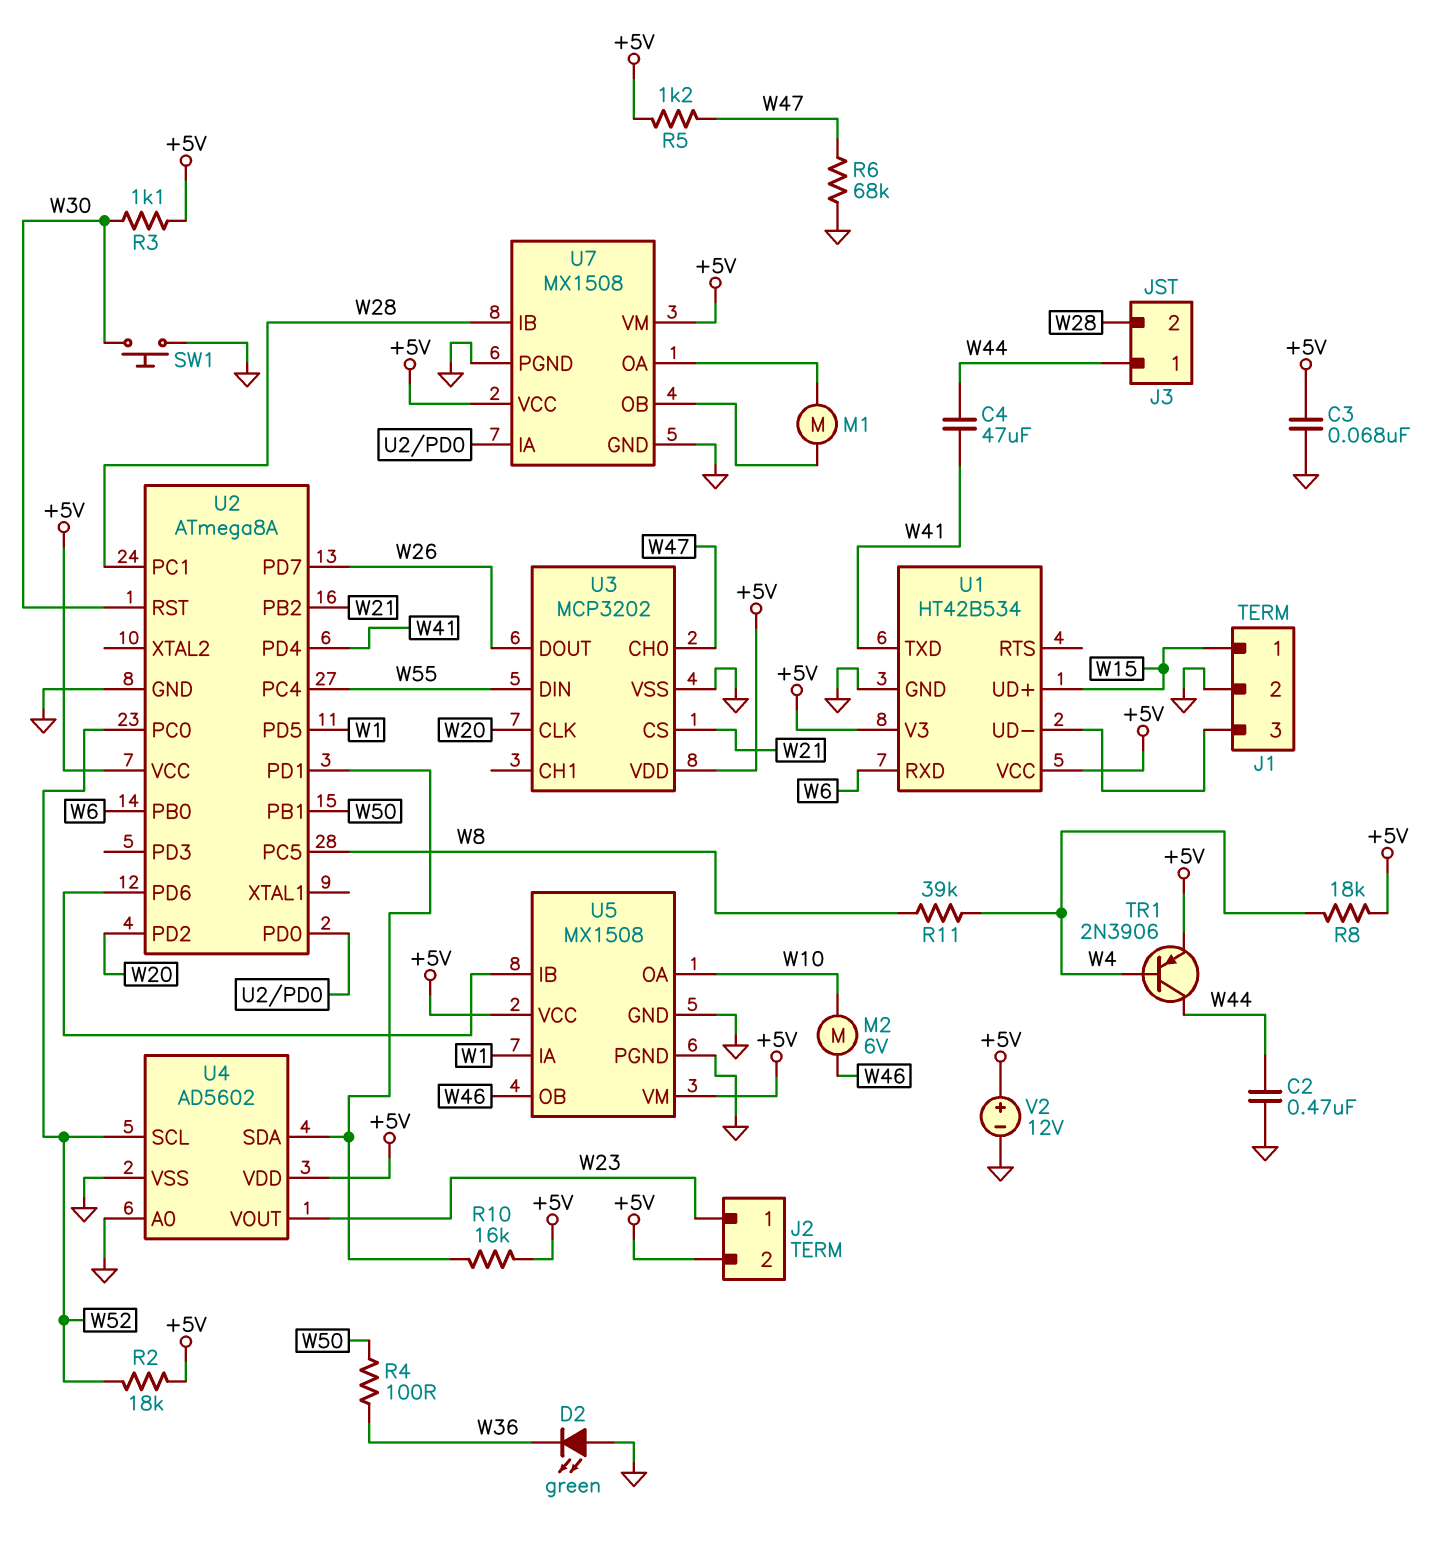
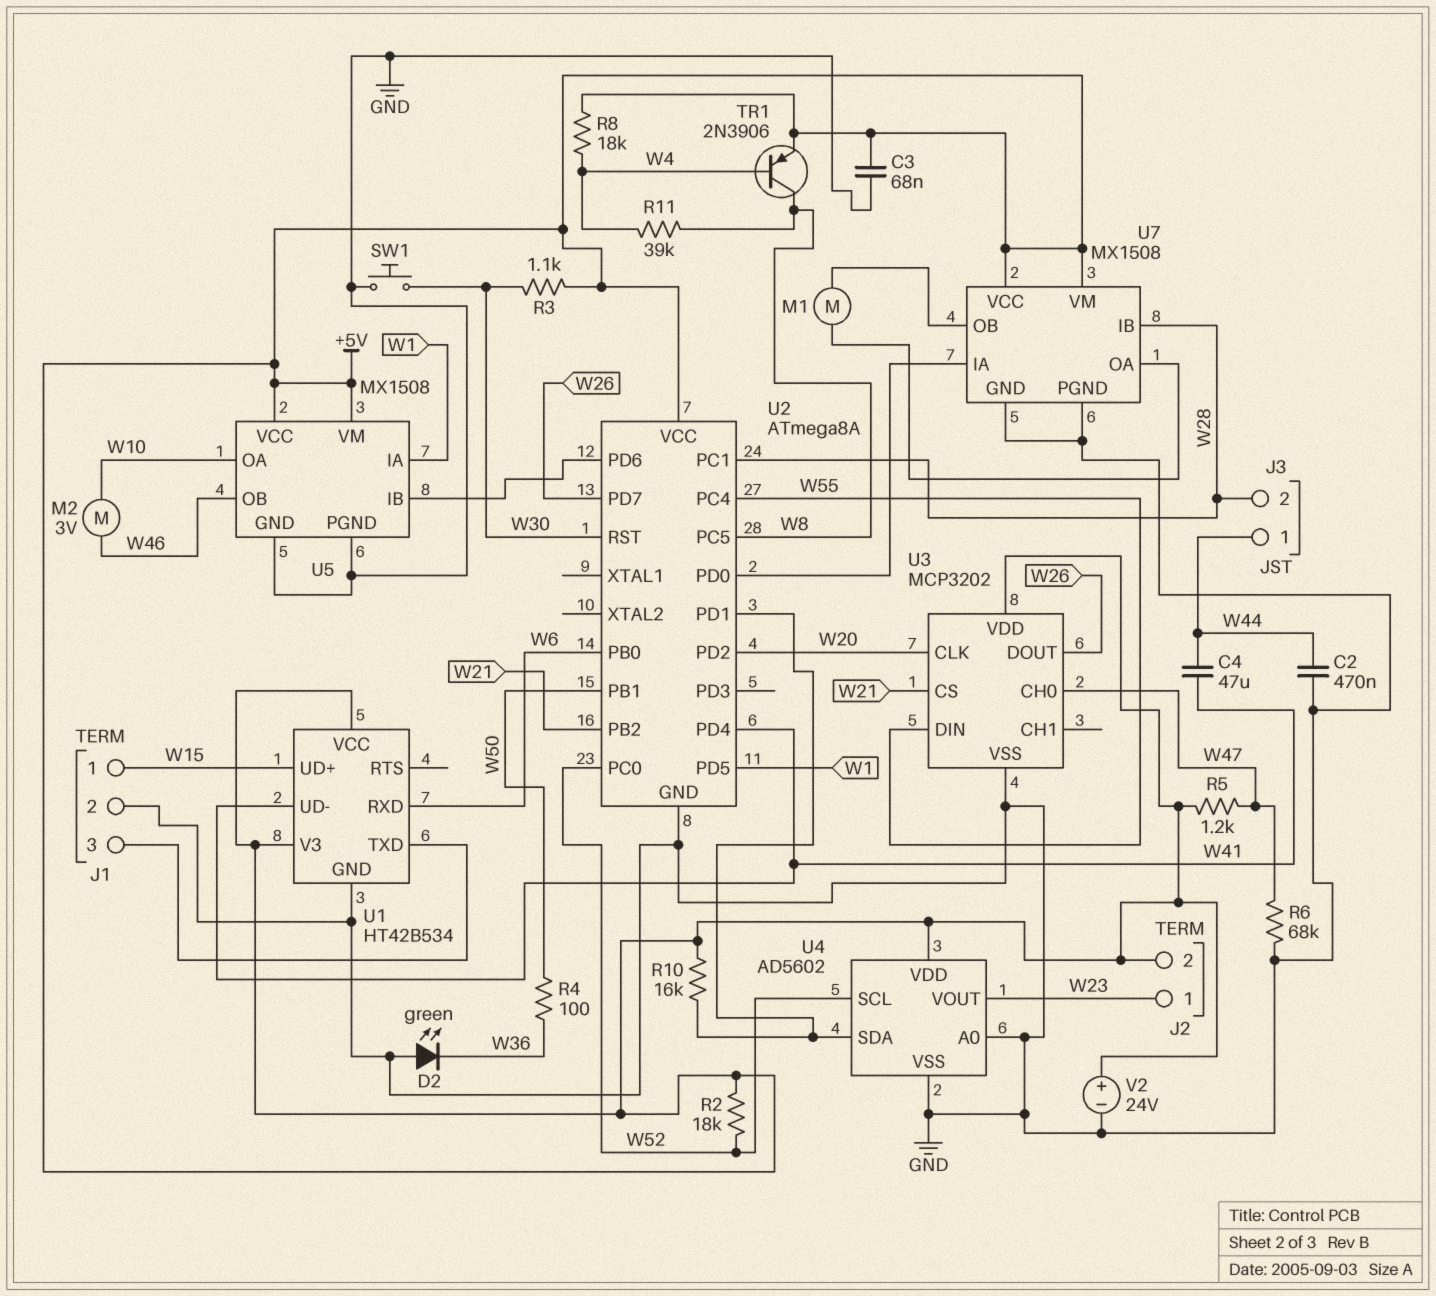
M2: motor 6V (W10, W46) -> motor 3V (W10, W46)
TR1: PNP 2N3906 (B W4, C W44, E +5V) -> PNP 2N3906 (B W4, C W8, E +5V)
U1 pin TXD: W41 -> J1/3
U1 pin UD-: J1/3 -> W41
V2: 12V (plus +5V, minus GND) -> 24V (plus +5V, minus GND)

